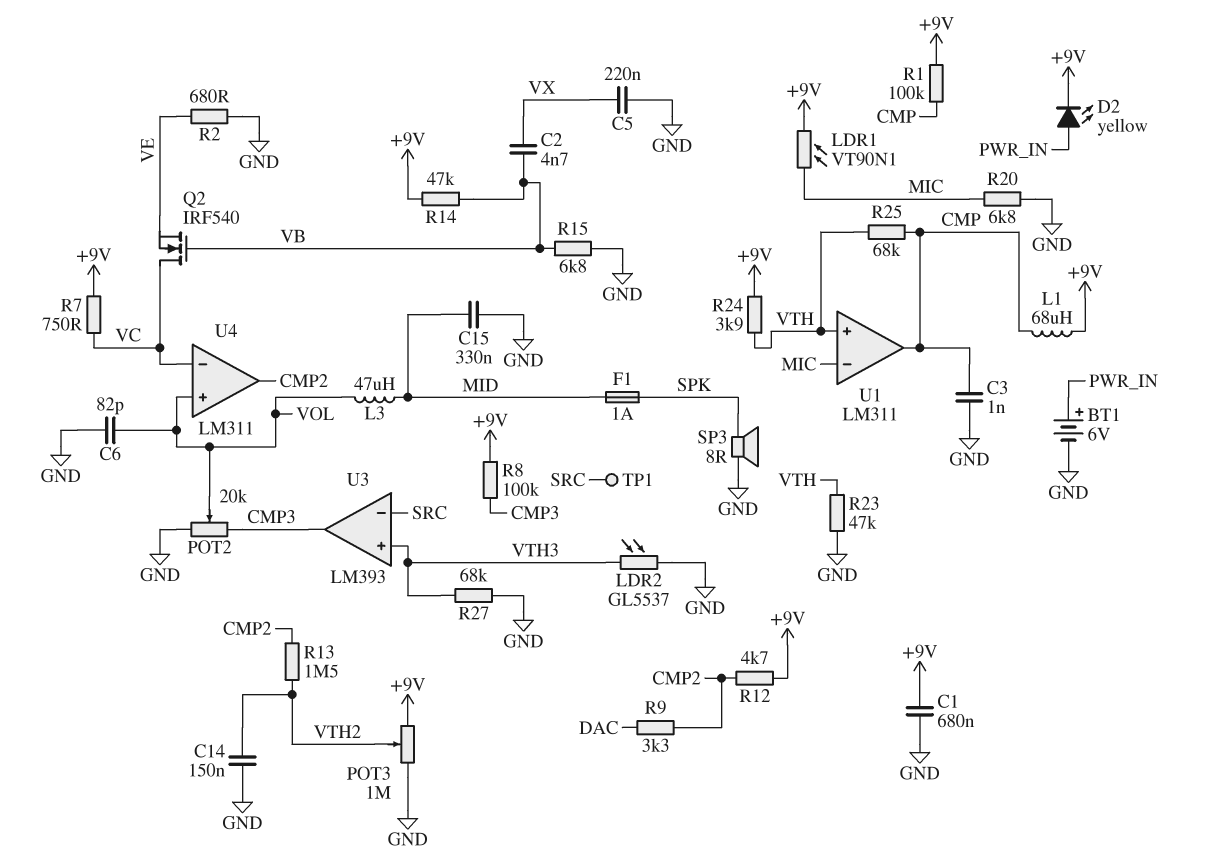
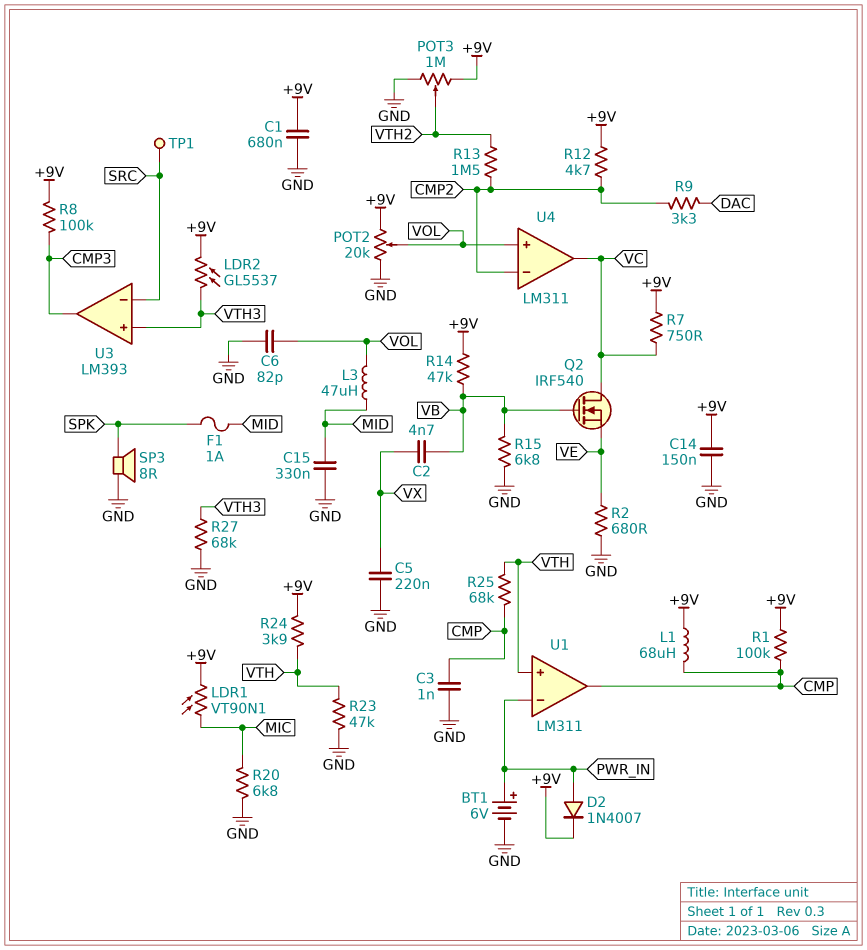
C14: 150nF (GND, VTH2) -> 150nF (+9V, GND)
D2: LED yellow (A PWR_IN, K +9V) -> diode 1N4007 (A PWR_IN, K +9V)
LDR2: GL5537 (GND, VTH3) -> GL5537 (+9V, VTH3)
POT2: 20k (CMP3, GND, wiper VOL) -> 20k (+9V, GND, wiper VOL)
U1 pin in-: MIC -> PWR_IN
U4 pin in-: VC -> CMP2
U4 pin out: CMP2 -> VC

